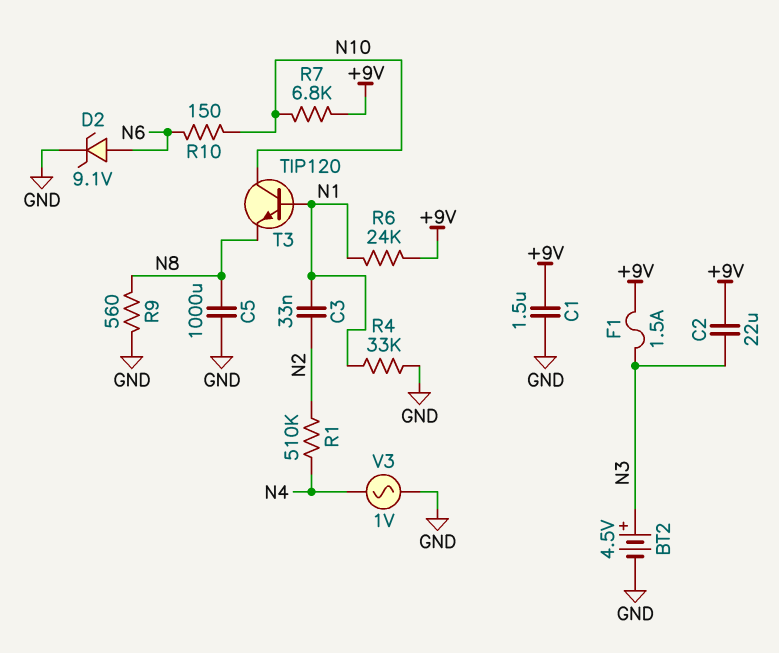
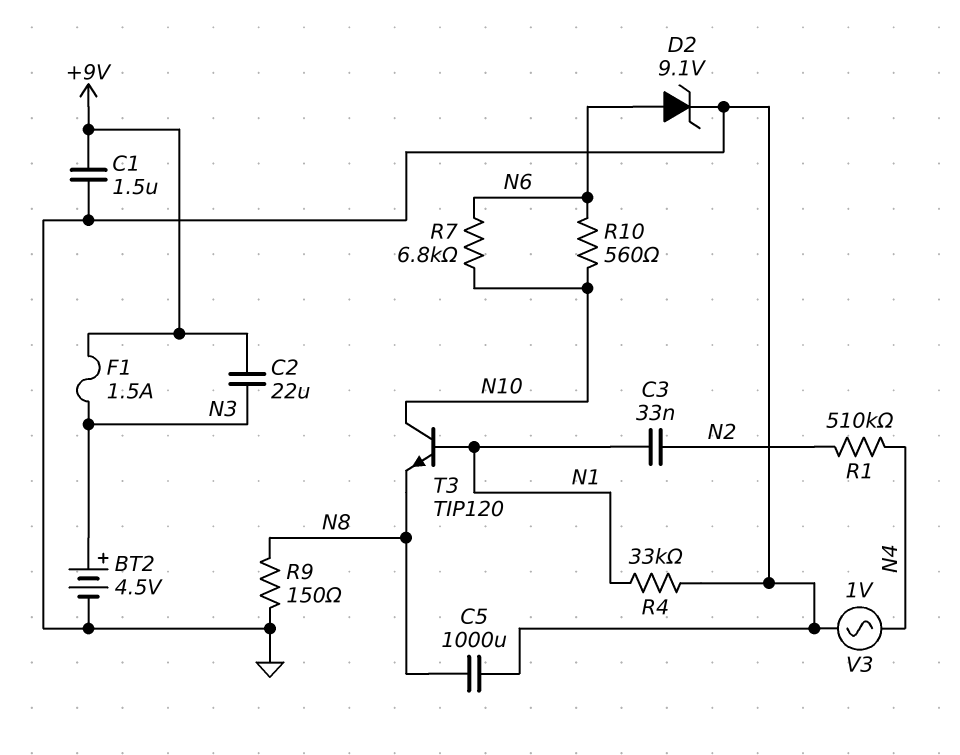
R6: 24k (+9V, N1) -> none
R7: 6.8k (+9V, N10) -> 6.8k (N6, N10)
R9: 560 (GND, N8) -> 150 (GND, N8)
R10: 150 (N6, N10) -> 560 (N6, N10)

